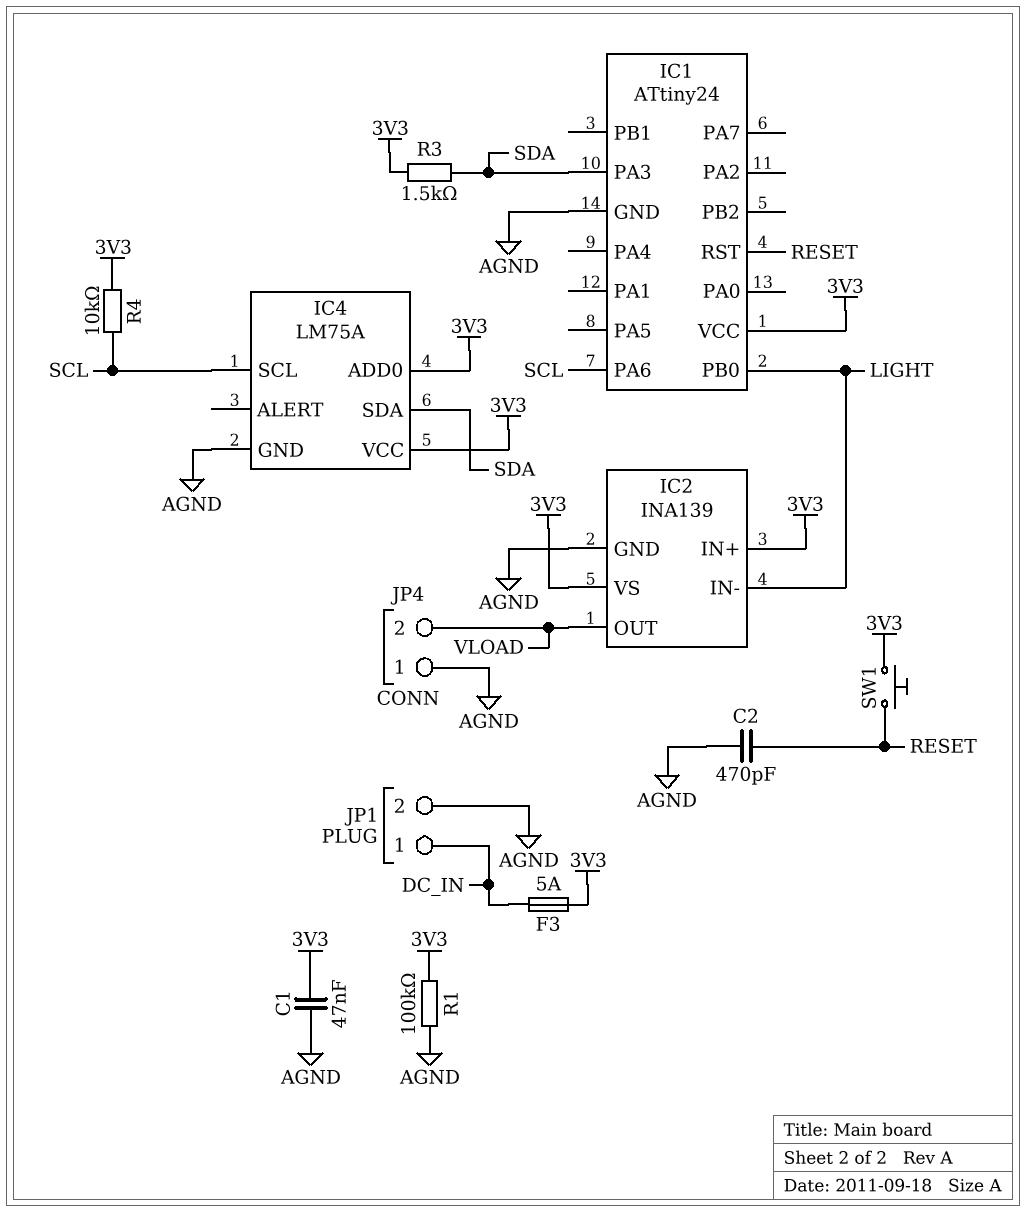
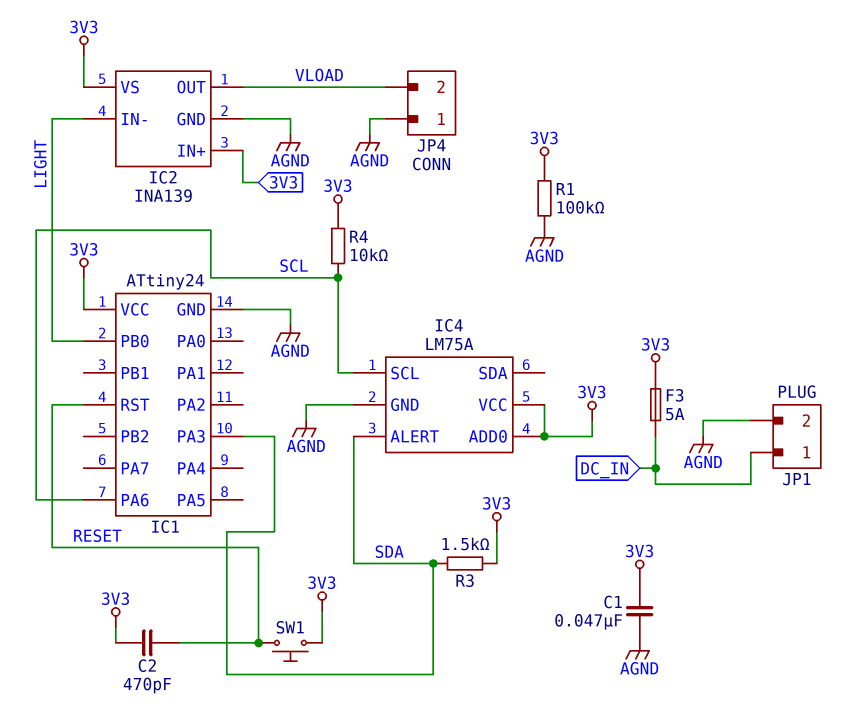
C2: 470pF (AGND, RESET) -> 470pF (3V3, RESET)
IC4 pin ALERT: none -> SDA
IC4 pin SDA: SDA -> none

